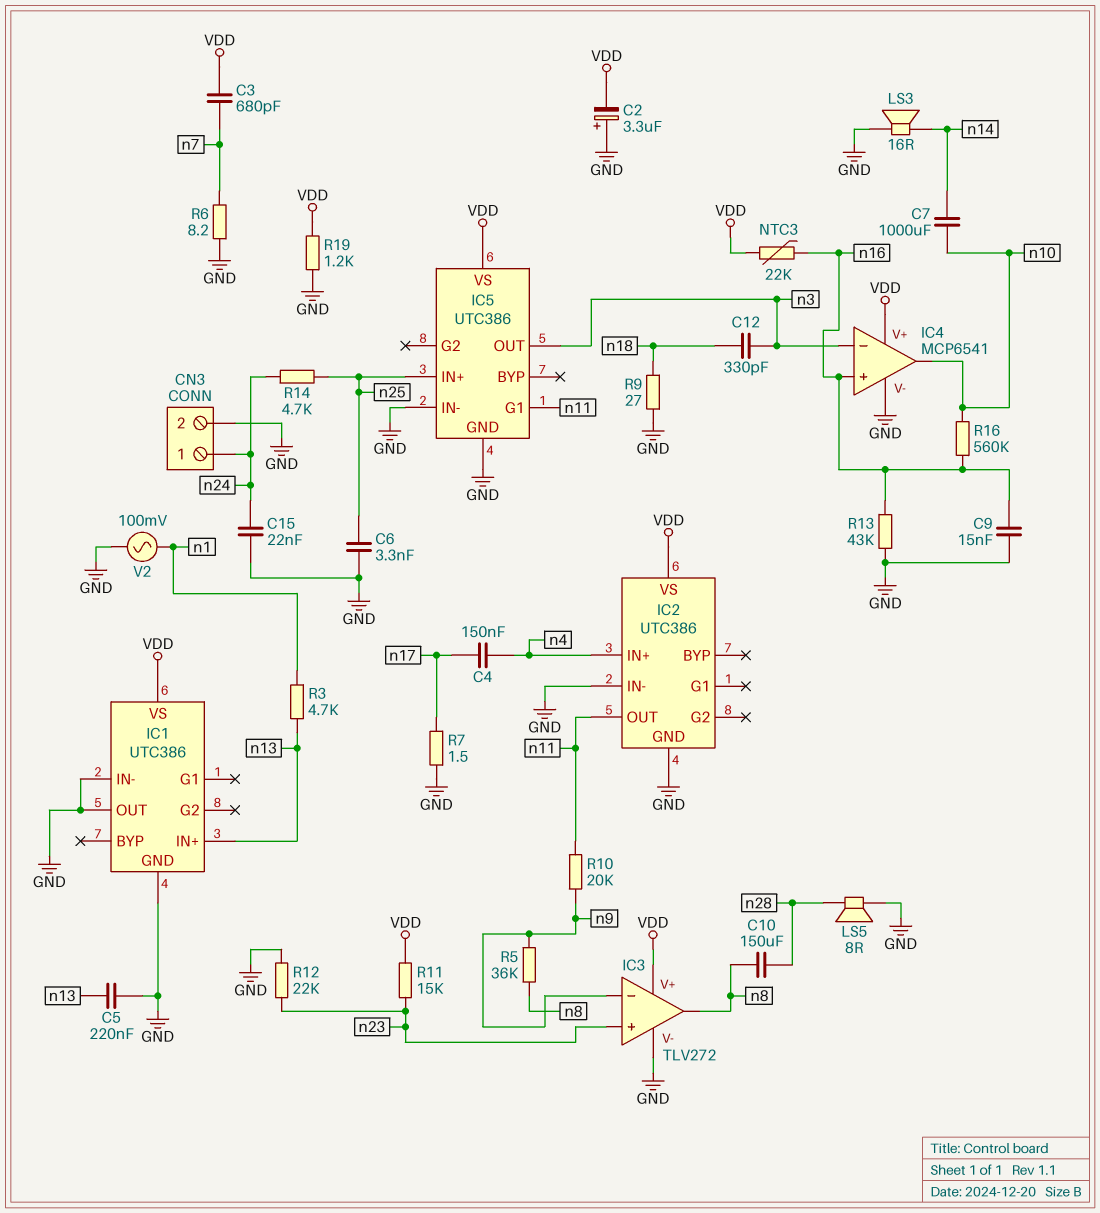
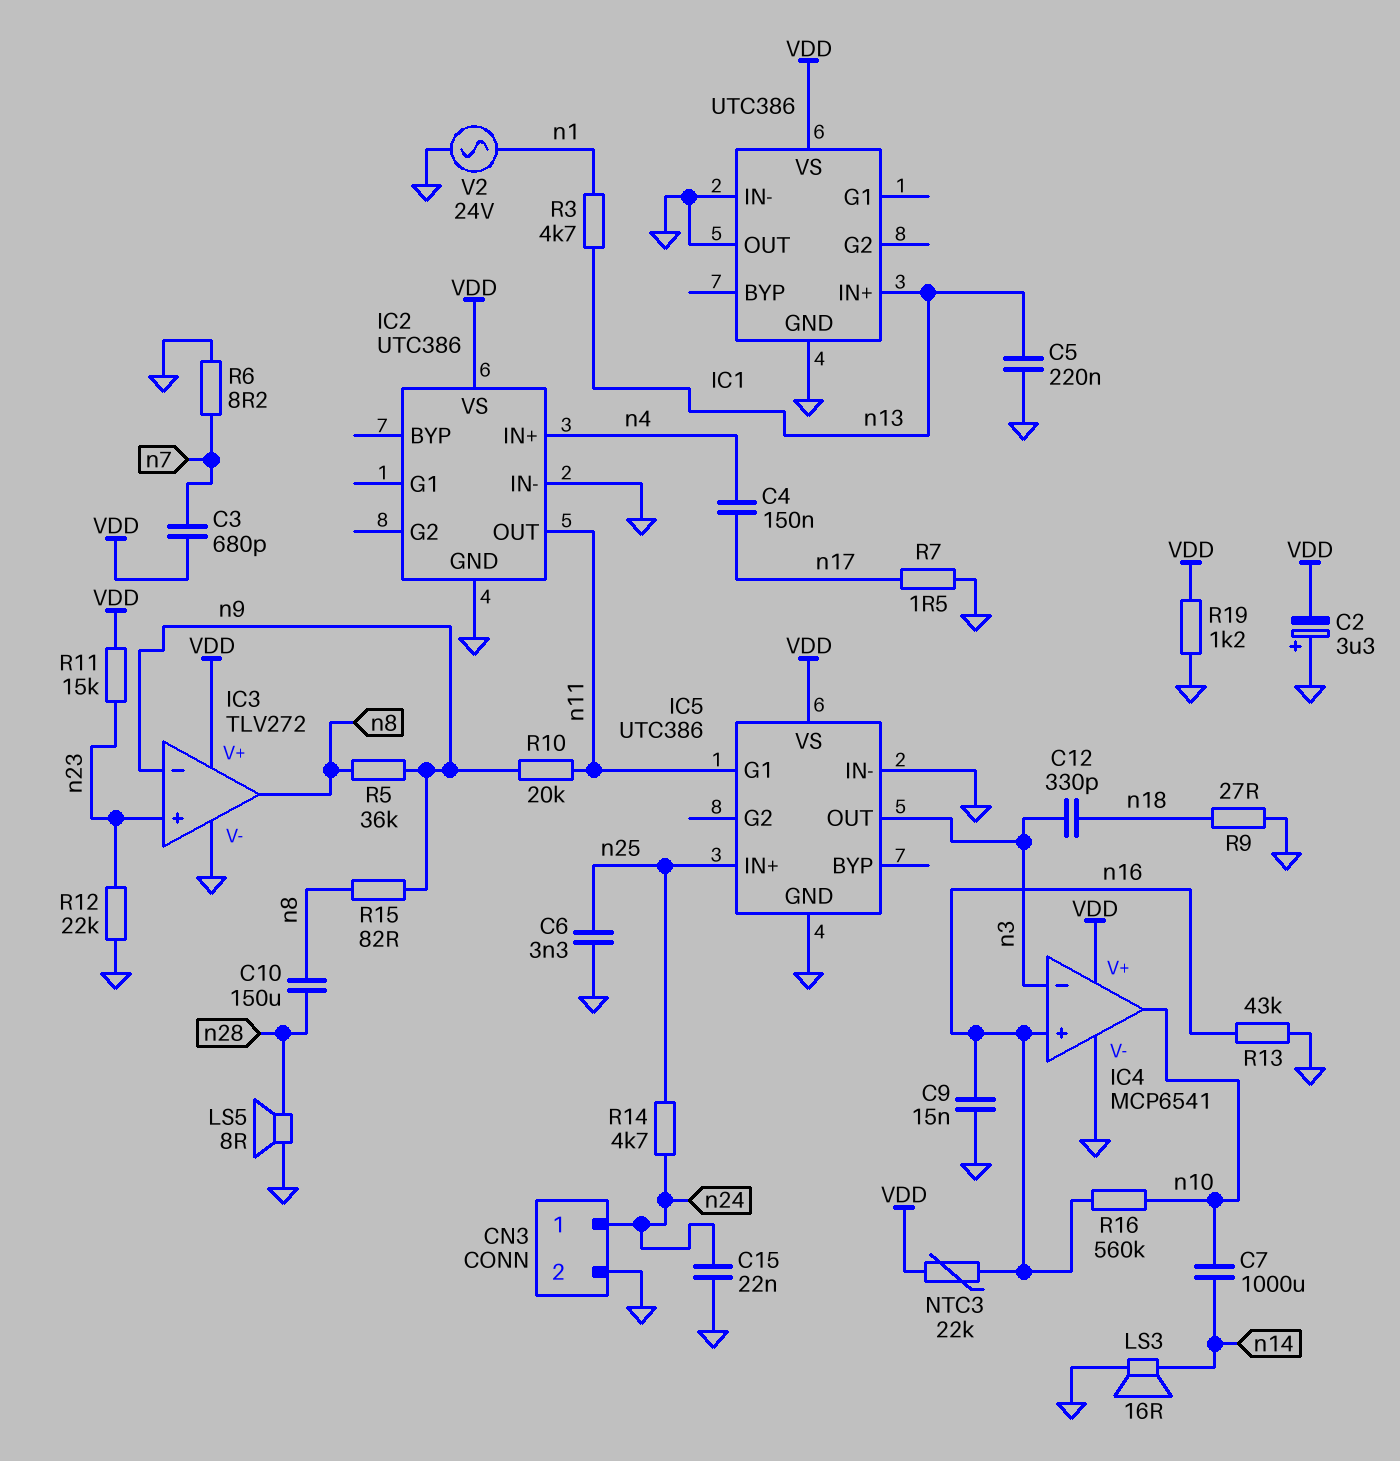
R15: none -> 82 (n8, n9)
V2: AC 100mV (GND, n1) -> AC 24V (GND, n1)

